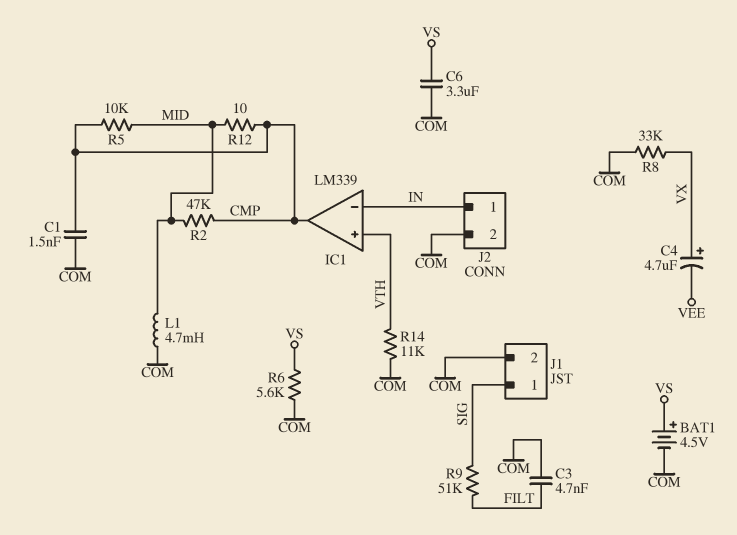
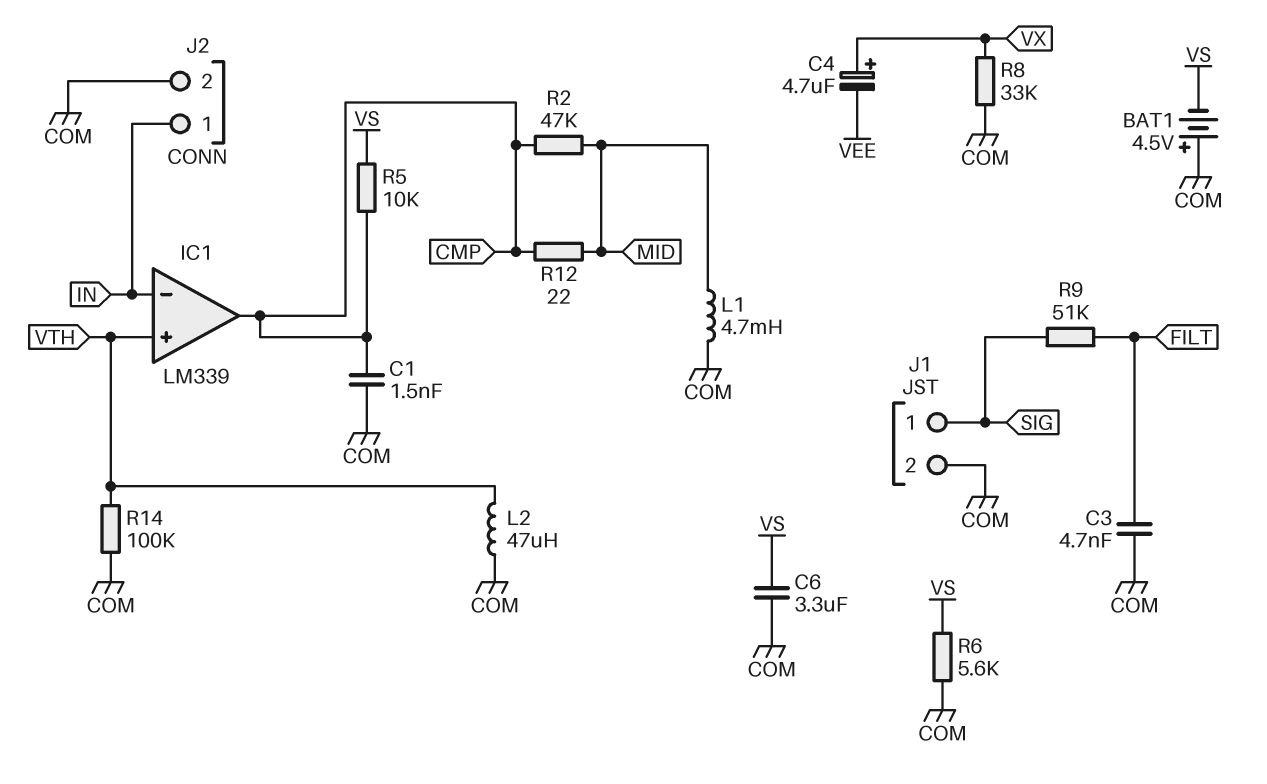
BAT1: 4.5V (plus VS, minus COM) -> 4.5V (plus COM, minus VS)
L2: none -> 47uH (COM, VTH)
R5: 10k (CMP, MID) -> 10k (CMP, VS)
R12: 10 (CMP, MID) -> 22 (CMP, MID)
R14: 11k (COM, VTH) -> 100k (COM, VTH)

